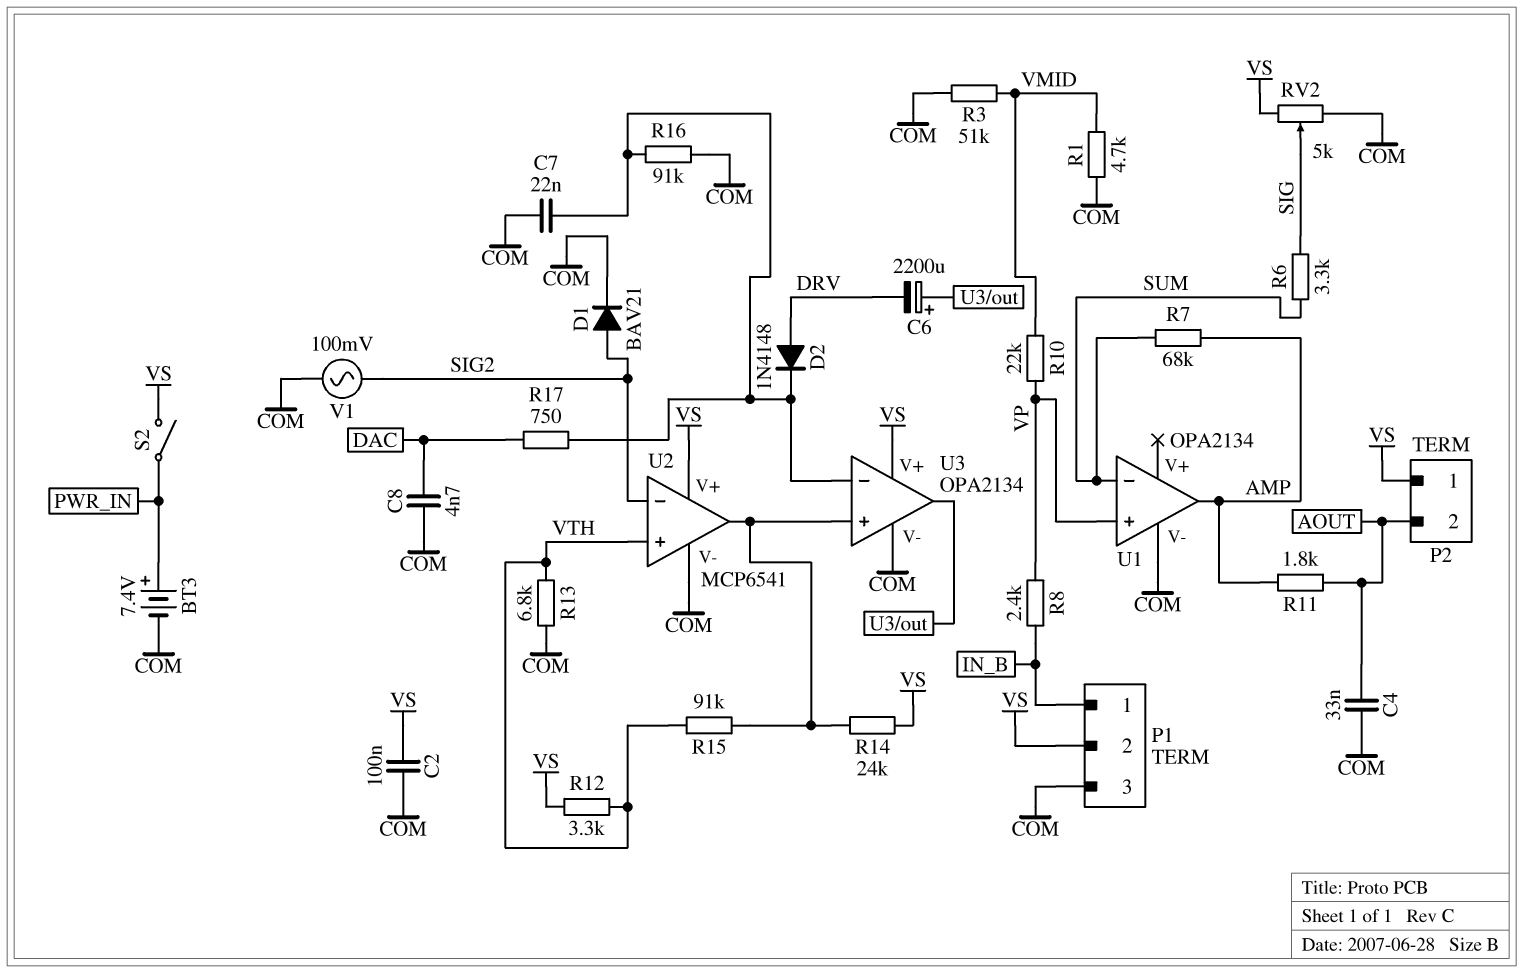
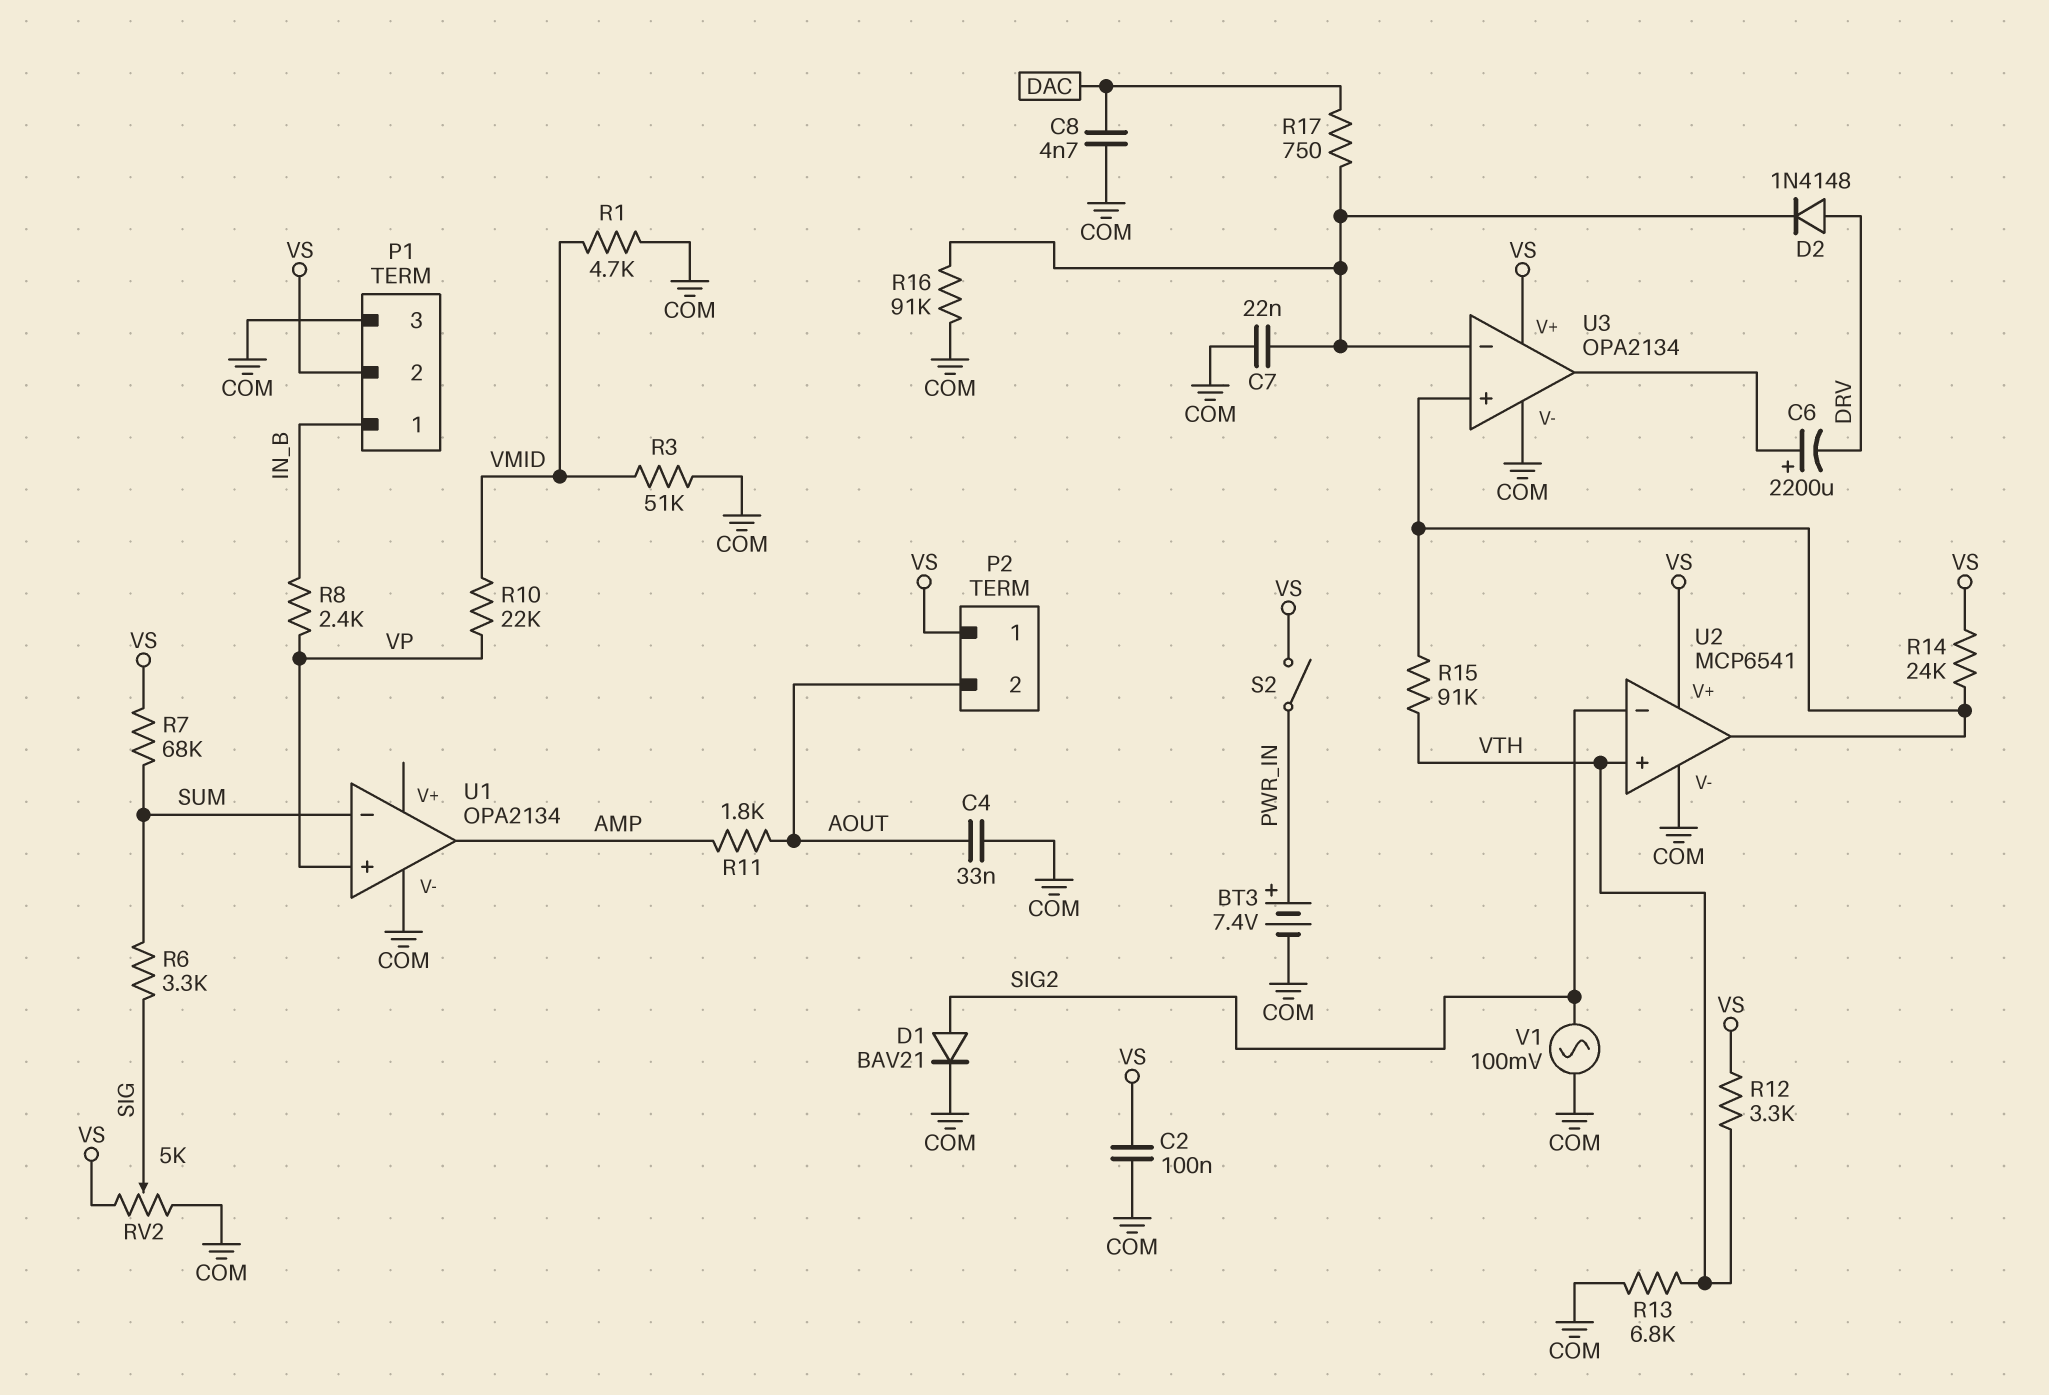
R7: 68k (AMP, SUM) -> 68k (SUM, VS)

